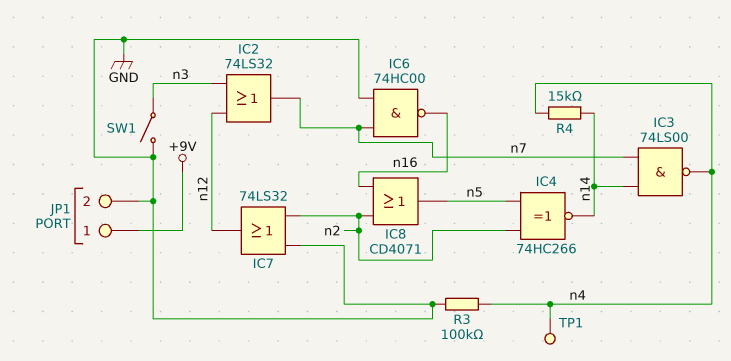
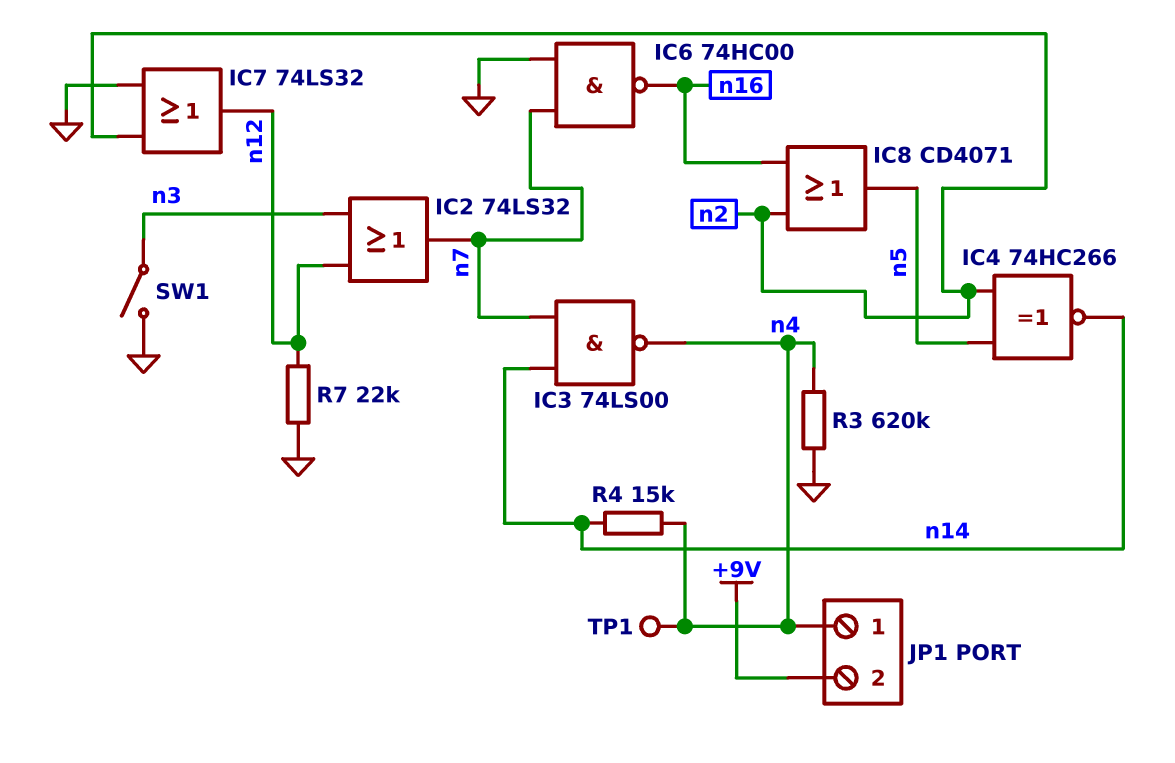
JP1 pin 1: +9V -> n4
JP1 pin 2: GND -> +9V
R3: 100k (GND, n4) -> 620k (GND, n4)
R7: none -> 22k (GND, n12)

